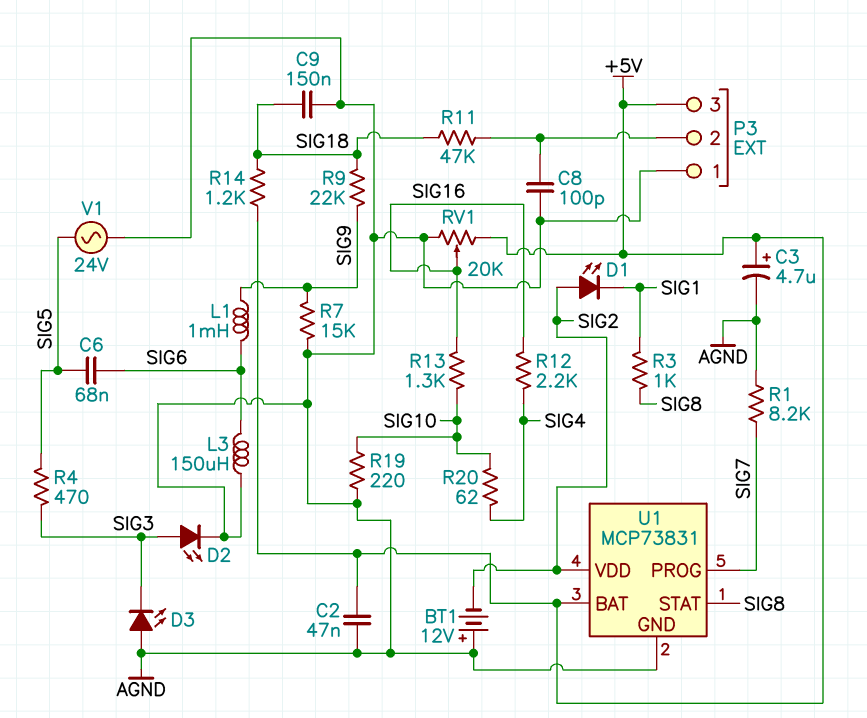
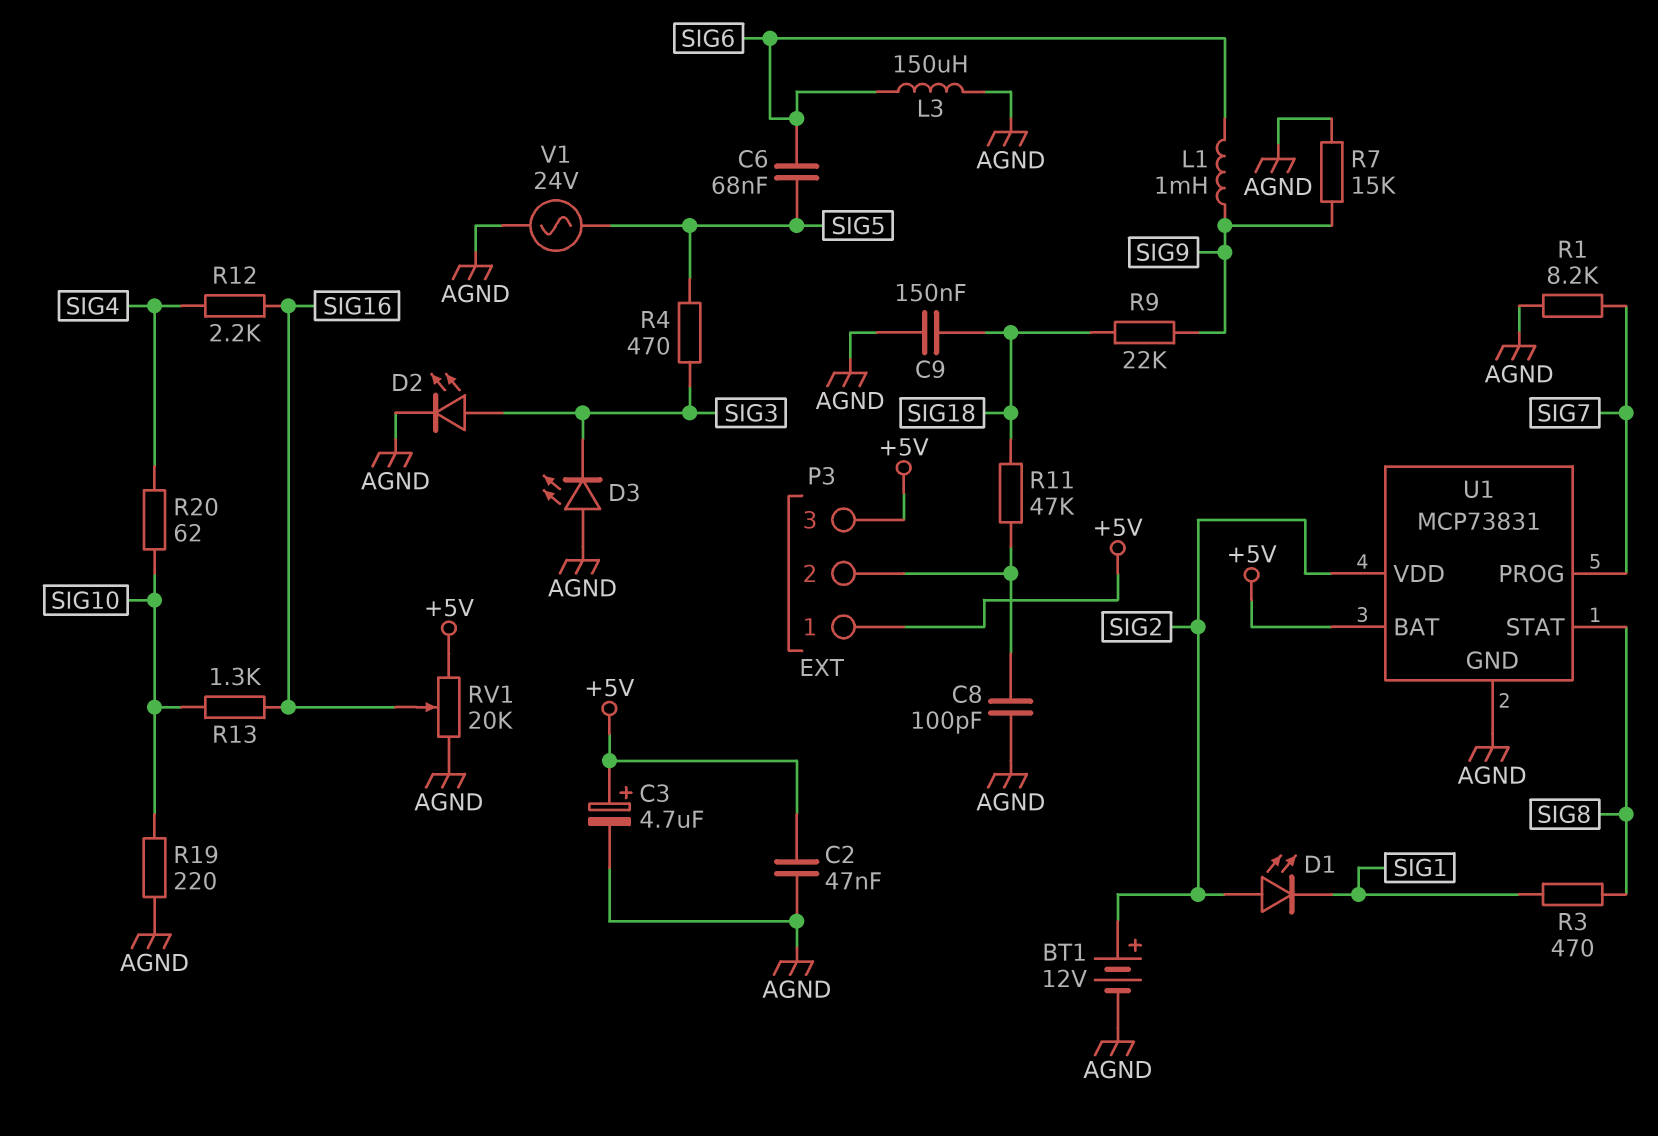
BT1: 12V (plus AGND, minus SIG2) -> 12V (plus SIG2, minus AGND)
P3 pin 1: AGND -> +5V
R3: 1k (SIG1, SIG8) -> 470 (SIG1, SIG8)
R14: 1.2k (+5V, SIG18) -> none

